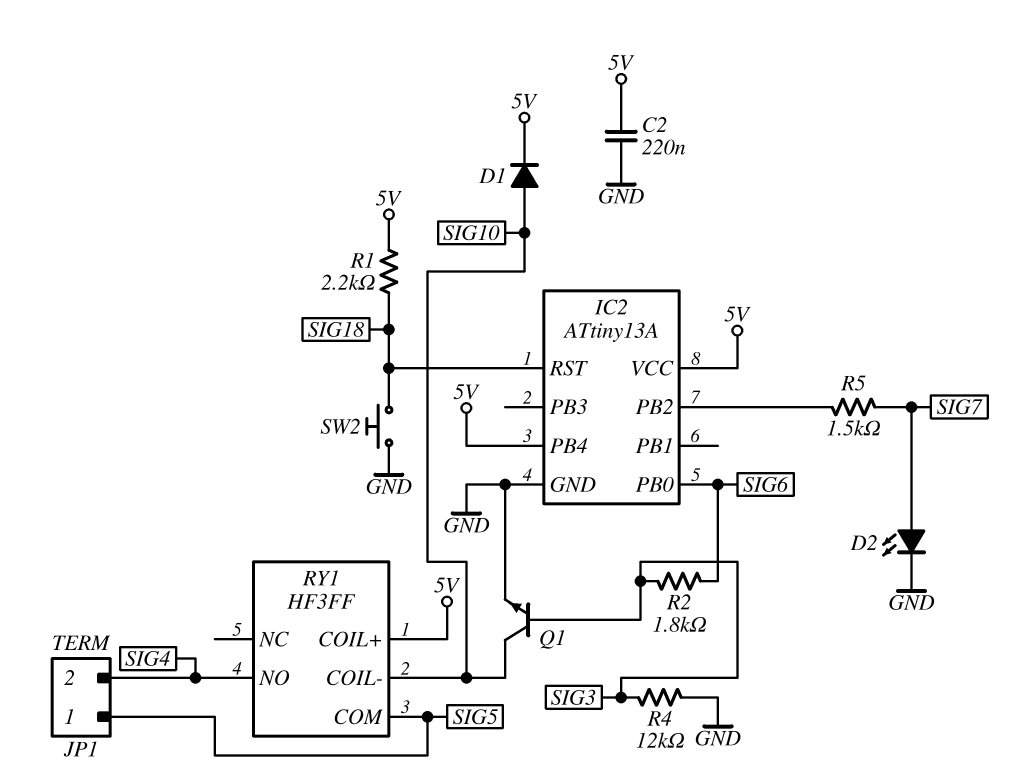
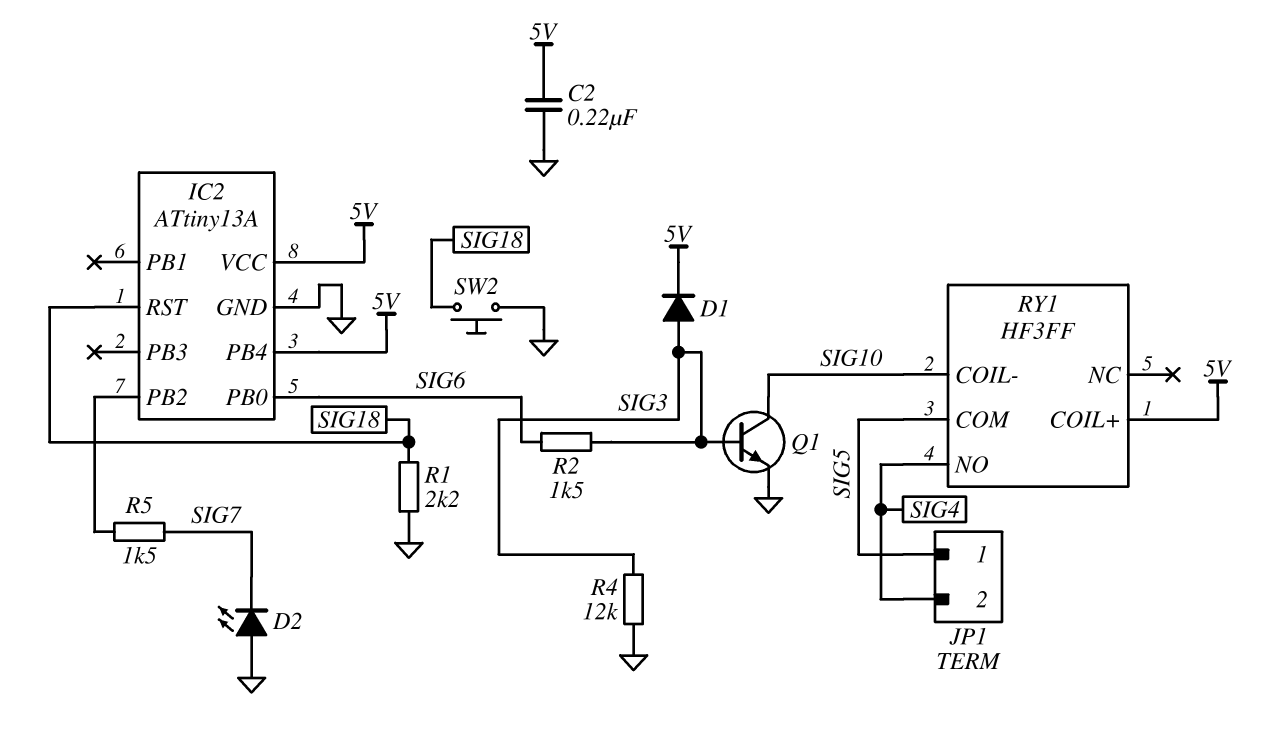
D1: diode (A SIG10, K 5V) -> diode (A SIG3, K 5V)
D2: LED (A SIG7, K GND) -> LED (A GND, K SIG7)
R1: 2.2k (5V, SIG18) -> 2.2k (GND, SIG18)
R2: 1.8k (SIG3, SIG6) -> 1.5k (SIG3, SIG6)

